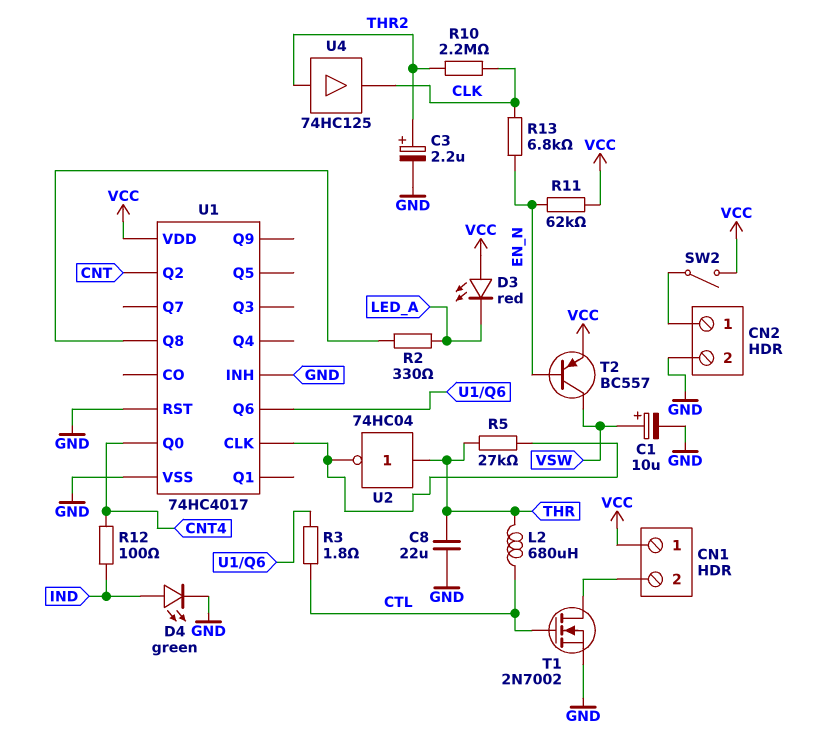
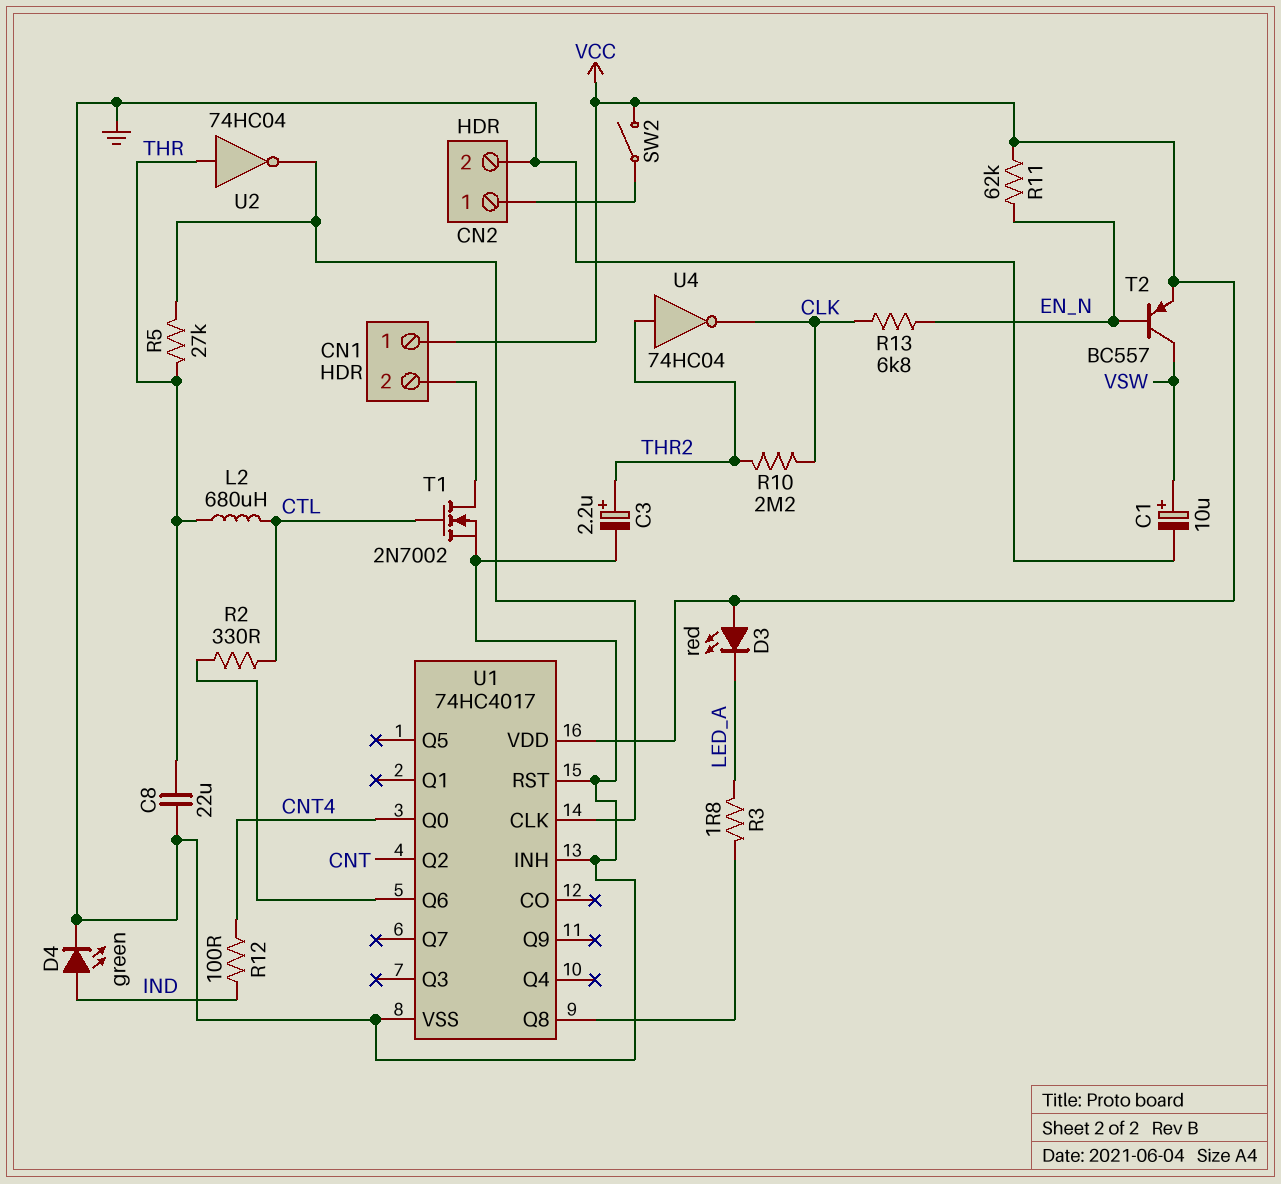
R2: 330 (LED_A, U1/Q8) -> 330 (CTL, U1/Q6)
R3: 1.8 (CTL, U1/Q6) -> 1.8 (LED_A, U1/Q8)
U4: buffer 74HC125 (in THR2, out CLK) -> NOT 74HC04 (in THR2, out CLK)

